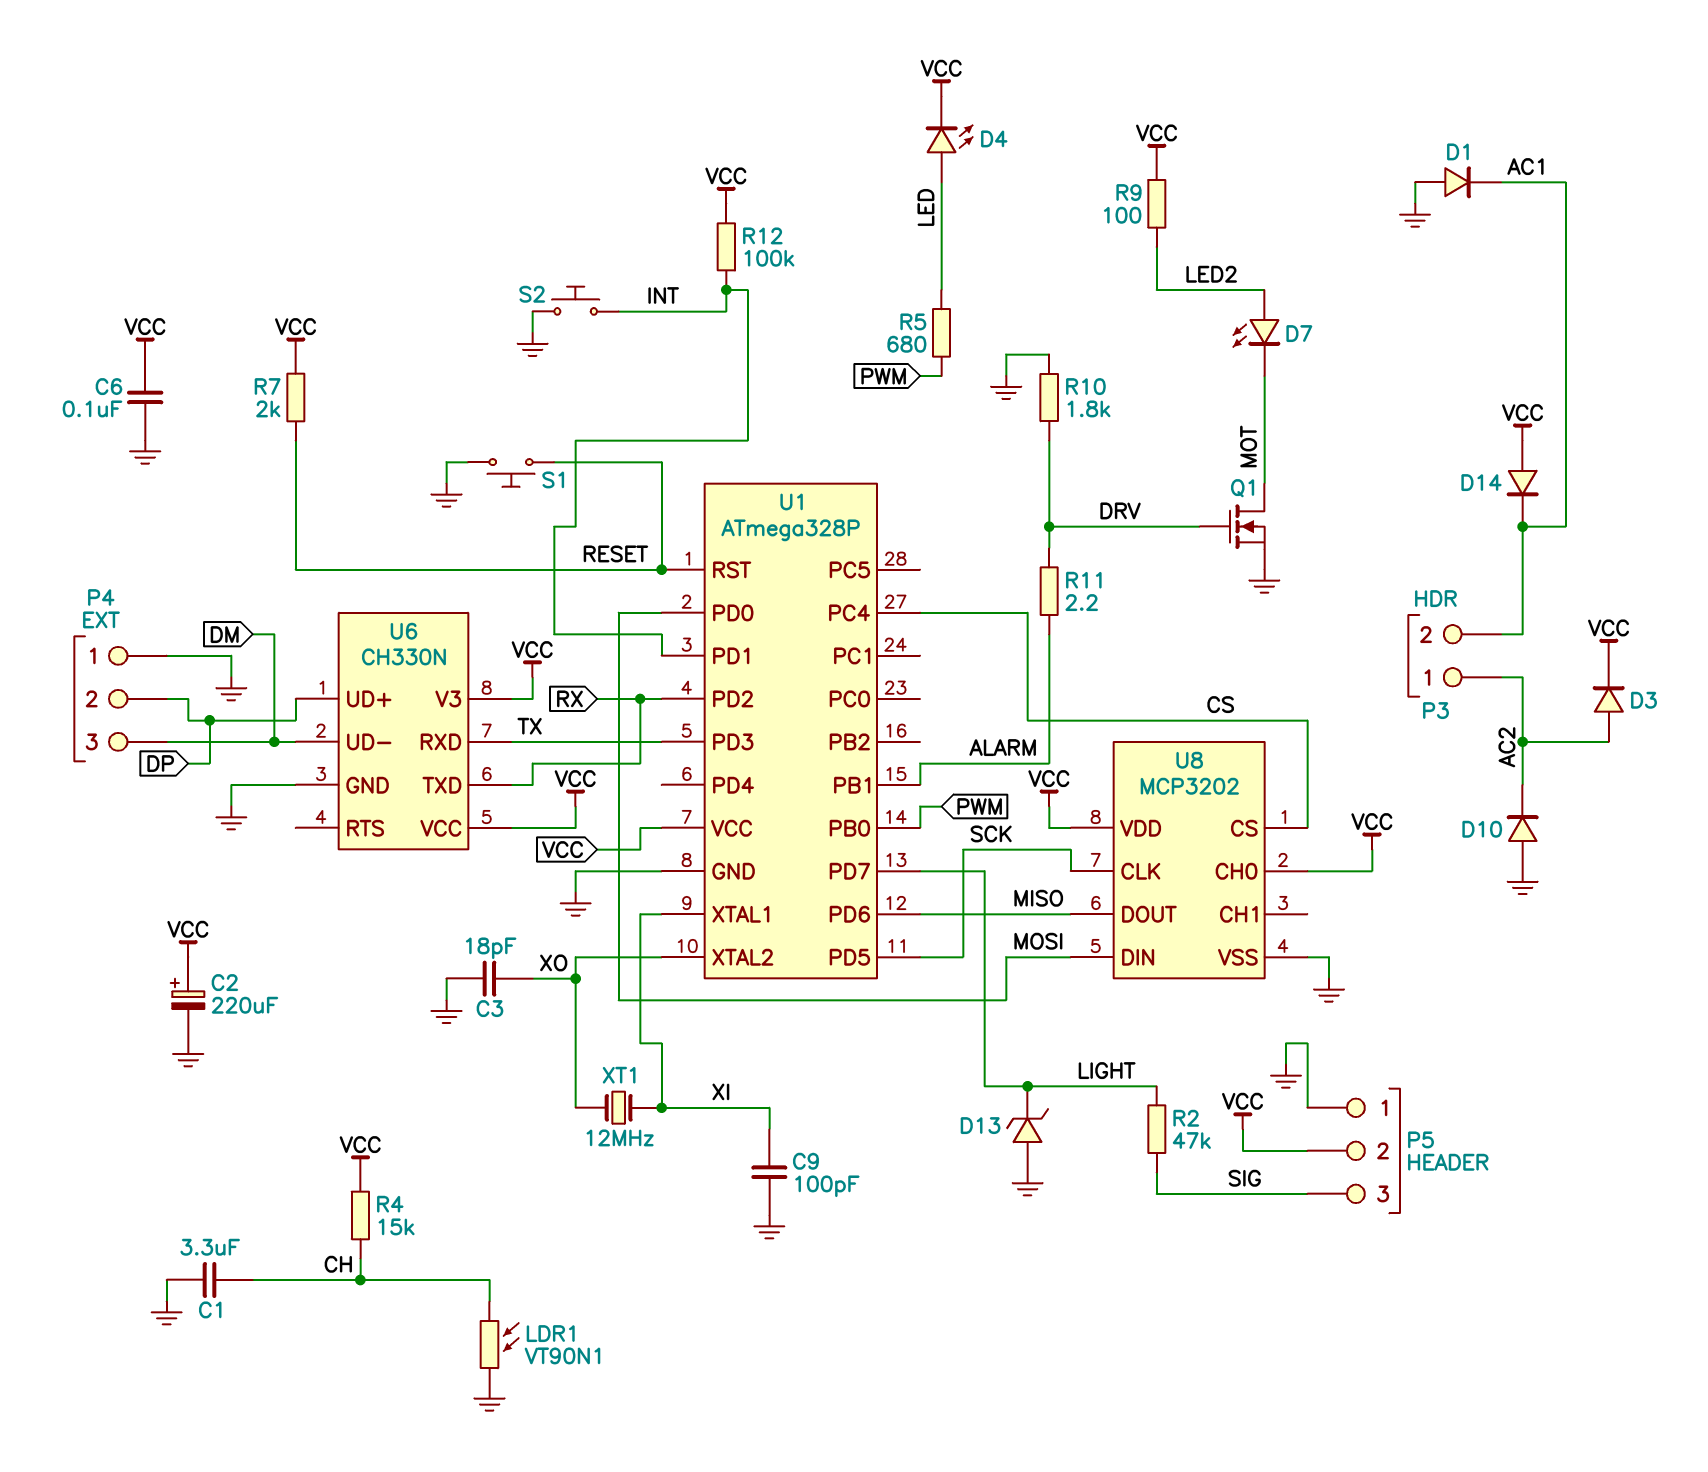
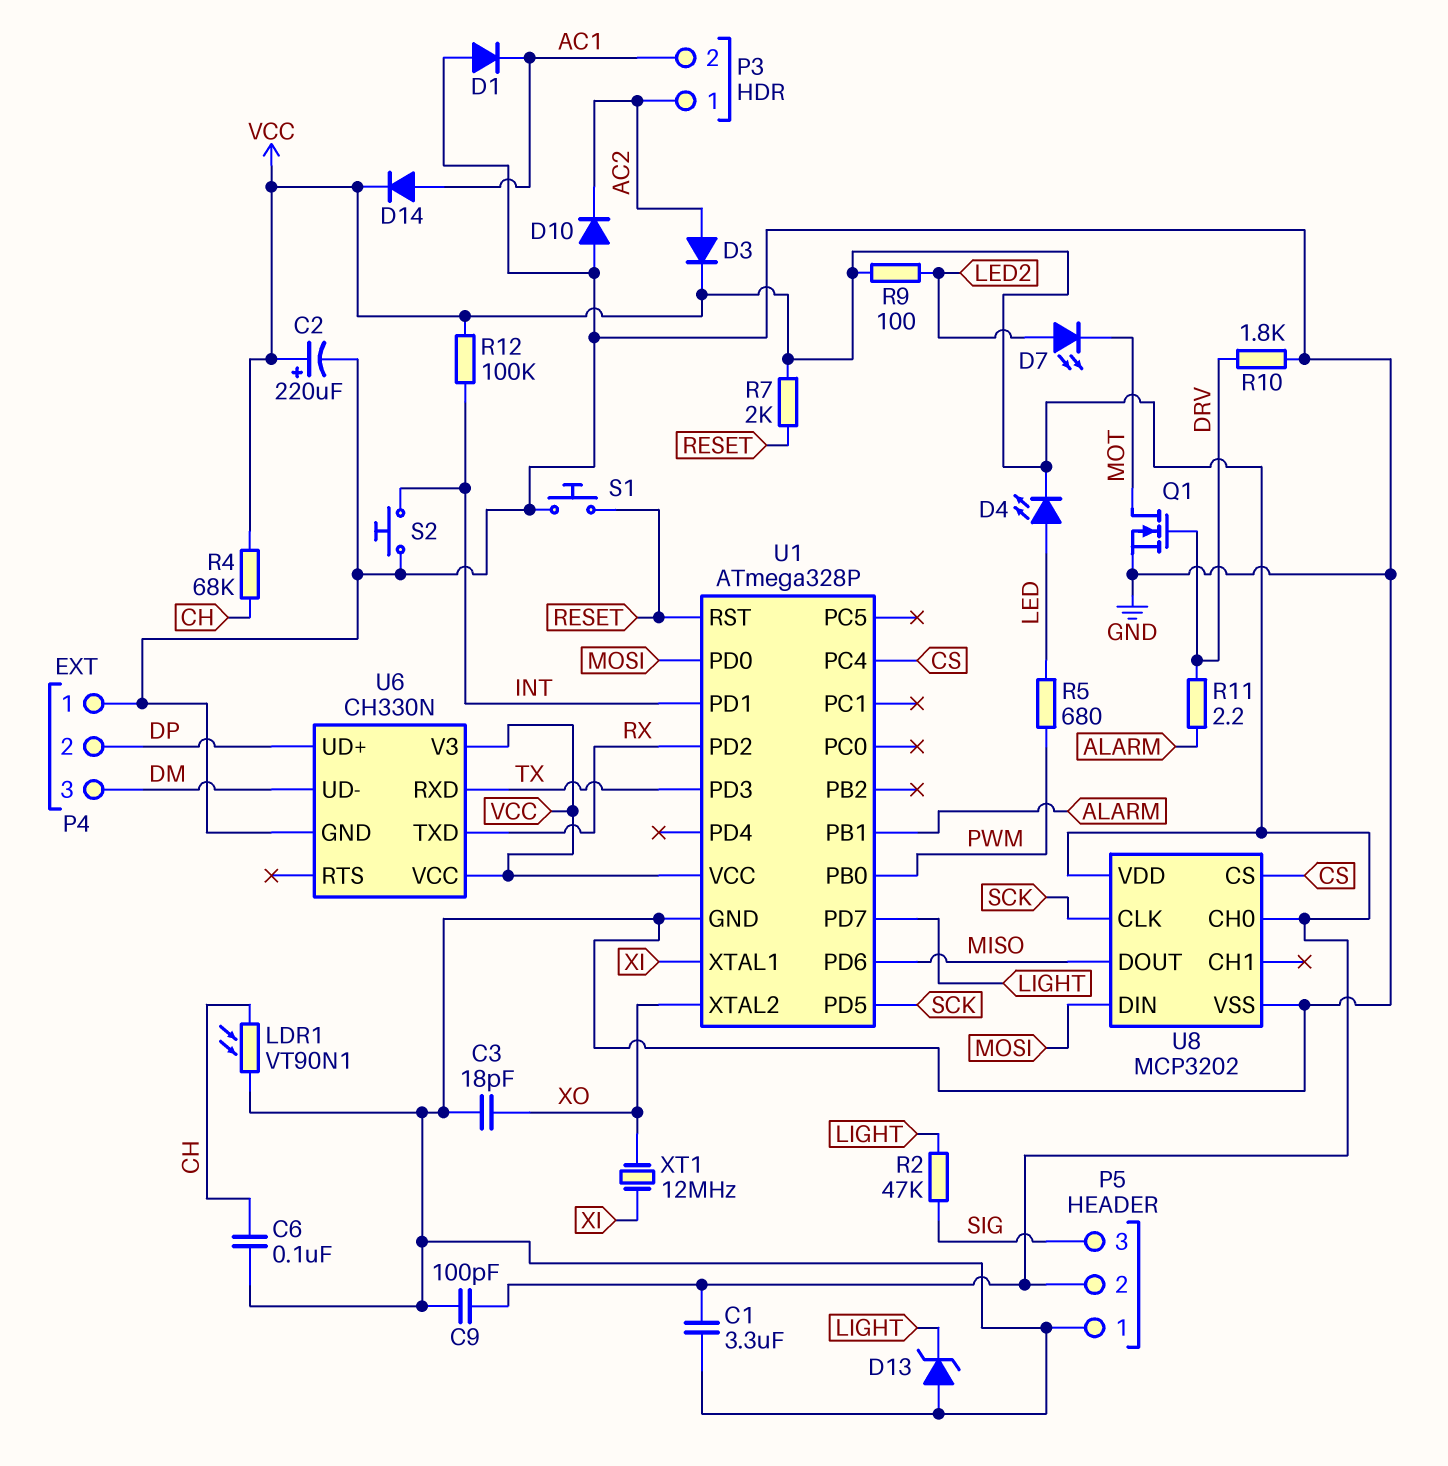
C1: 3.3uF (CH, GND) -> 3.3uF (GND, VCC)
C6: 100nF (GND, VCC) -> 100nF (CH, GND)
C9: 100pF (GND, XI) -> 100pF (GND, VCC)
D14: diode (A VCC, K AC1) -> diode (A AC1, K VCC)
R4: 15k (CH, VCC) -> 68k (CH, VCC)

